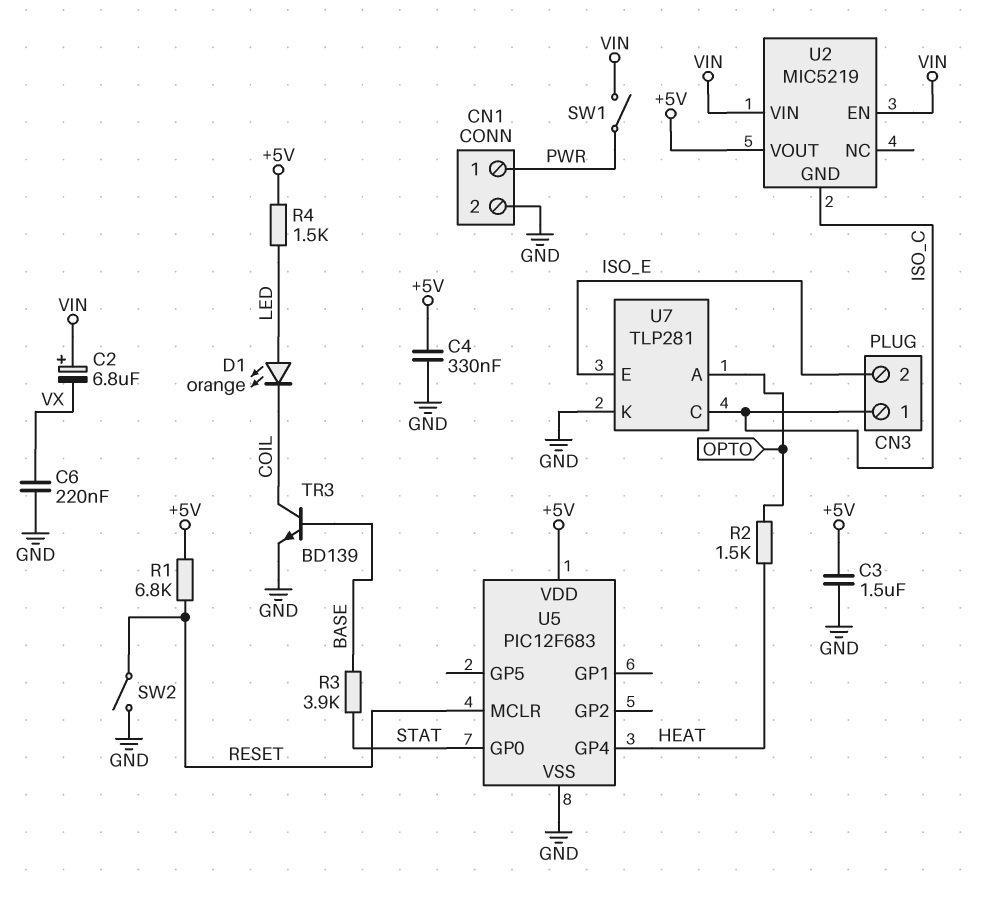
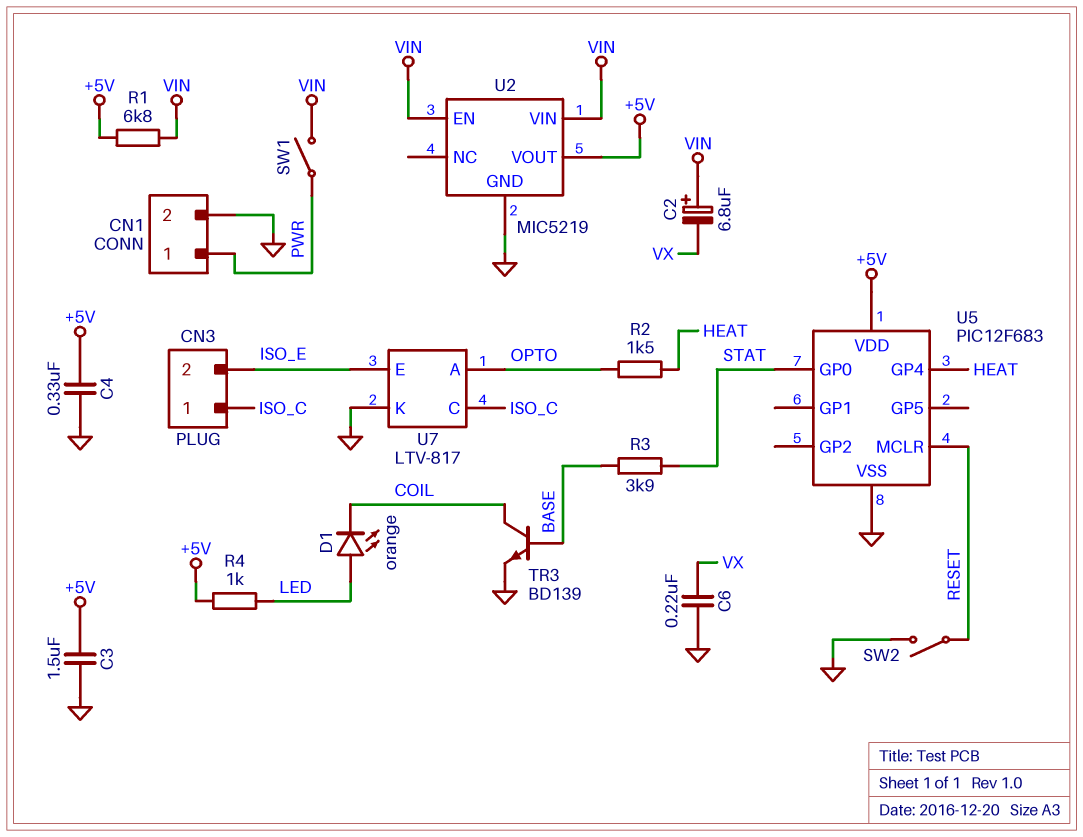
R1: 6.8k (+5V, RESET) -> 6.8k (+5V, VIN)
R4: 1.5k (+5V, LED) -> 1k (+5V, LED)
U2 pin GND: ISO_C -> GND
U7: TLP281 -> LTV-817

